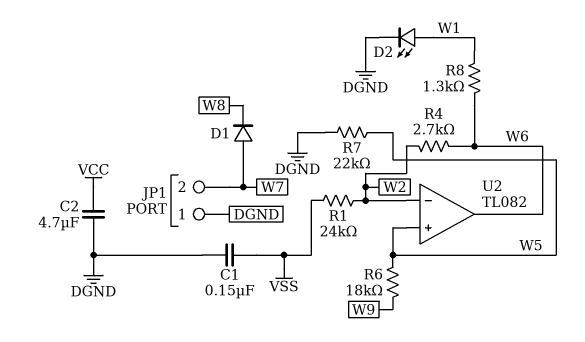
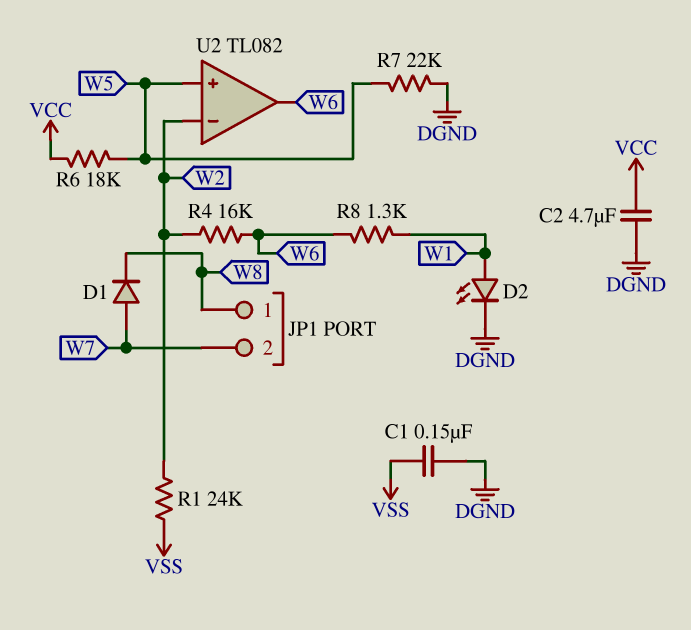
JP1 pin 1: DGND -> W8
R4: 2.7k (W2, W6) -> 16k (W2, W6)
R6: 18k (W5, W9) -> 18k (VCC, W5)

